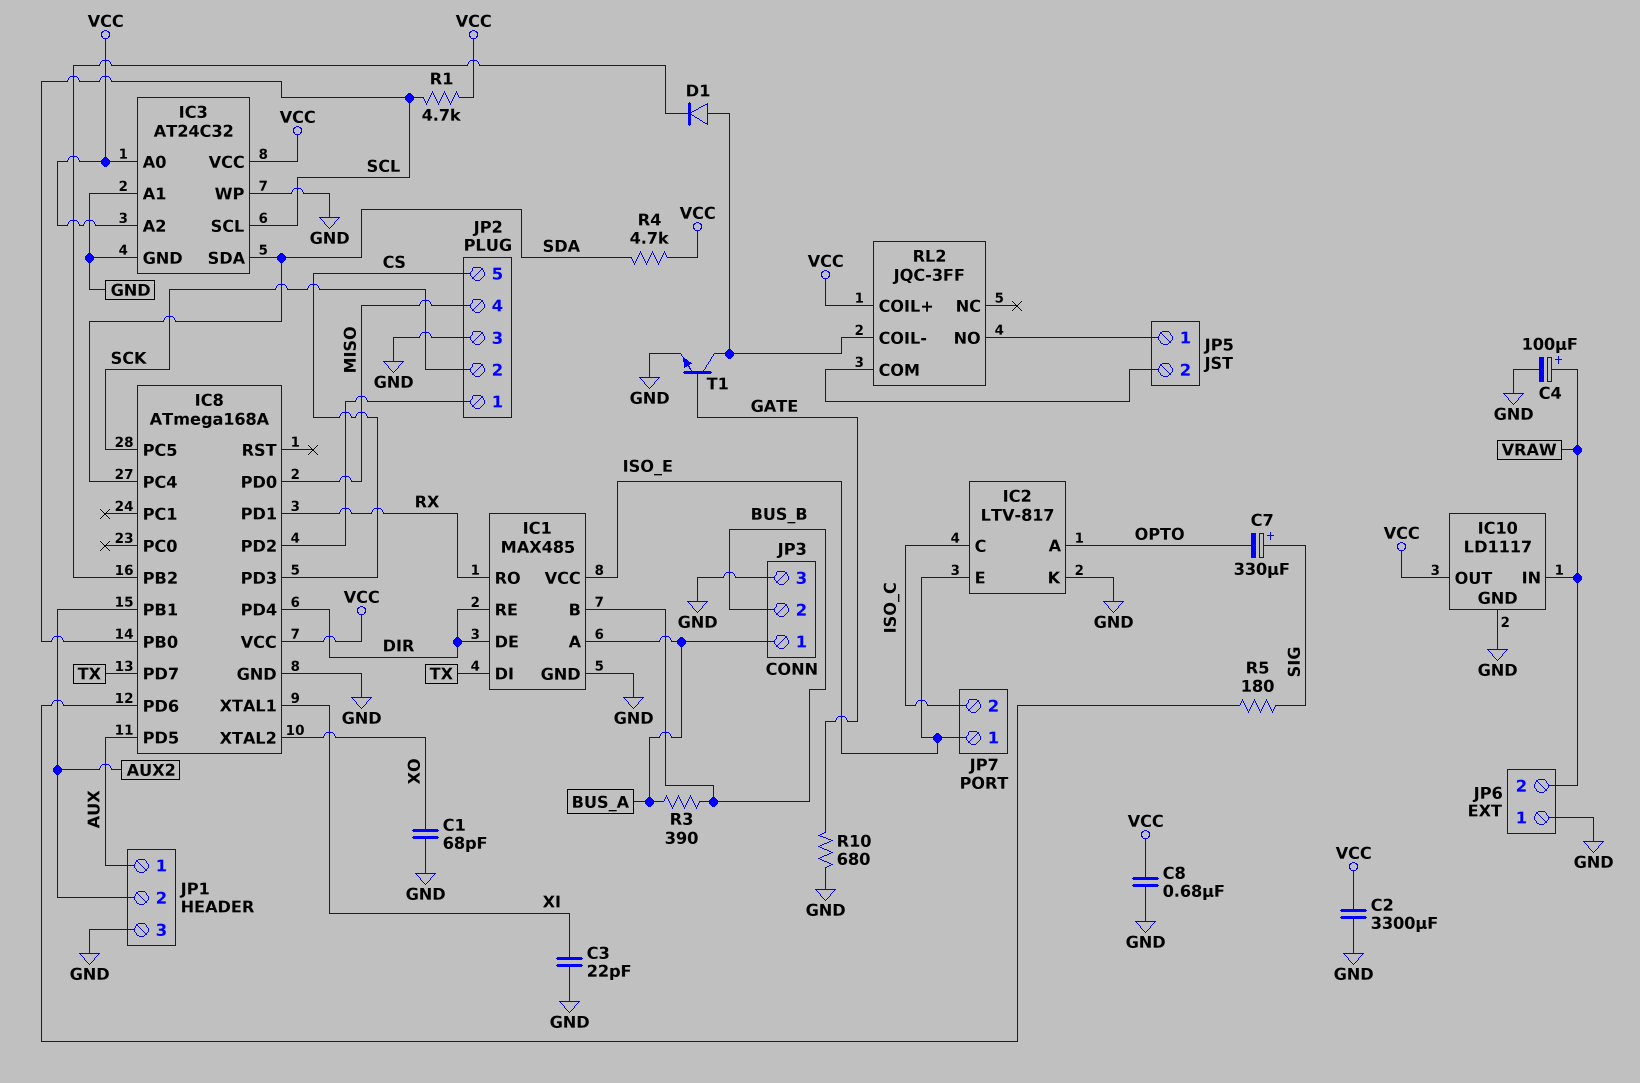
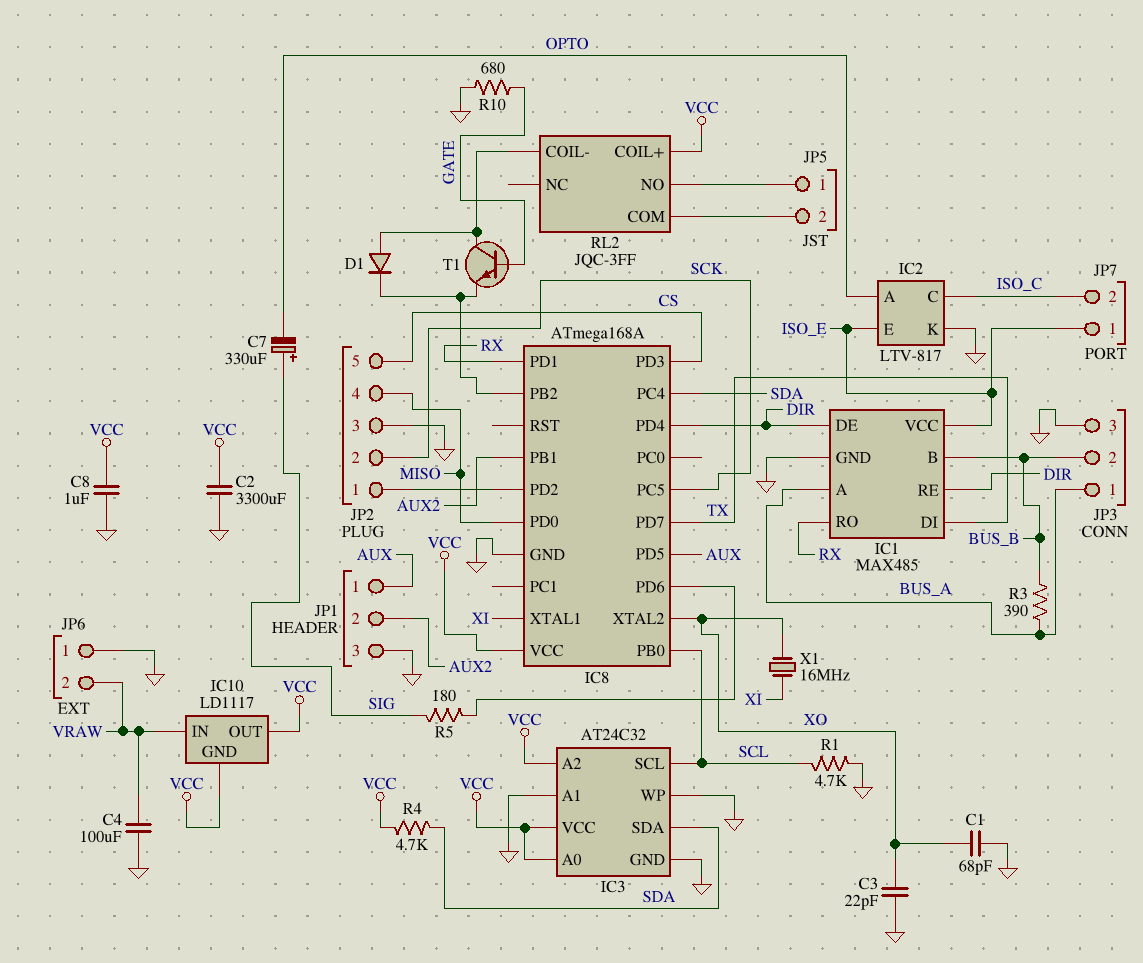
C3: 22pF (GND, XI) -> 22pF (GND, XO)
C4: 100uF (plus VRAW, minus GND) -> 100uF (GND, VRAW)
C8: 680nF (GND, VCC) -> 1uF (GND, VCC)
IC10 pin GND: GND -> VCC
R1: 4.7k (SCL, VCC) -> 4.7k (GND, SCL)
T1: NPN (B GATE, C RL2/COIL-, E GND) -> NPN (B GATE, C RL2/COIL-, E IC8/PB2)
X1: none -> 16MHz (XI, XO)

